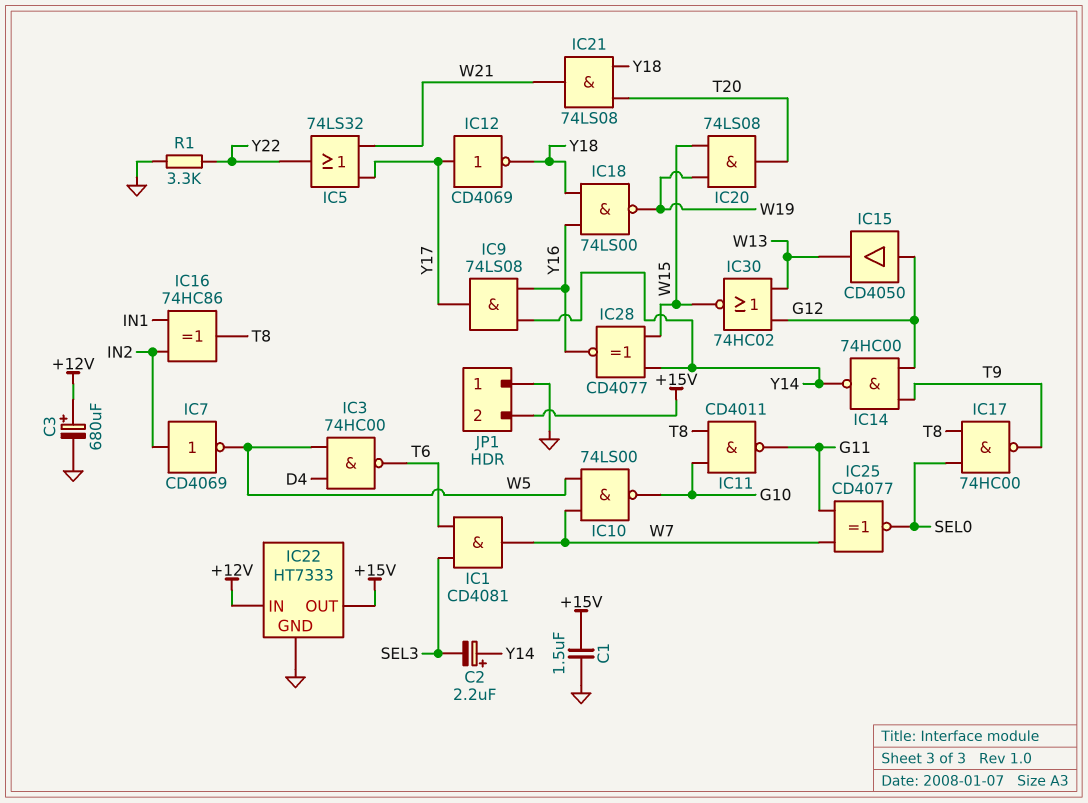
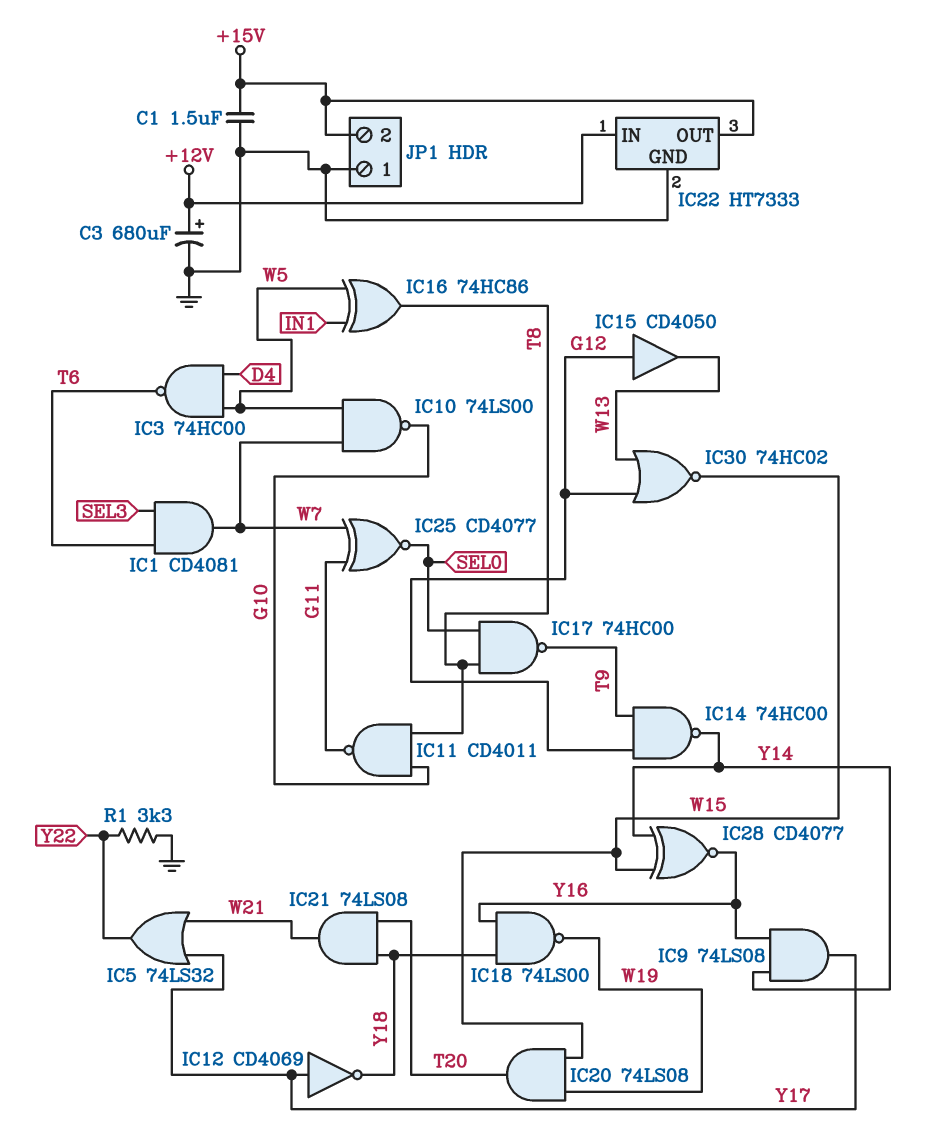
C2: 2.2uF (plus Y14, minus SEL3) -> none
IC7: NOT CD4069 (in IN2, out W5) -> none
IC16: XOR 74HC86 (in IN1, in IN2, out T8) -> XOR 74HC86 (in IN1, in W5, out T8)

